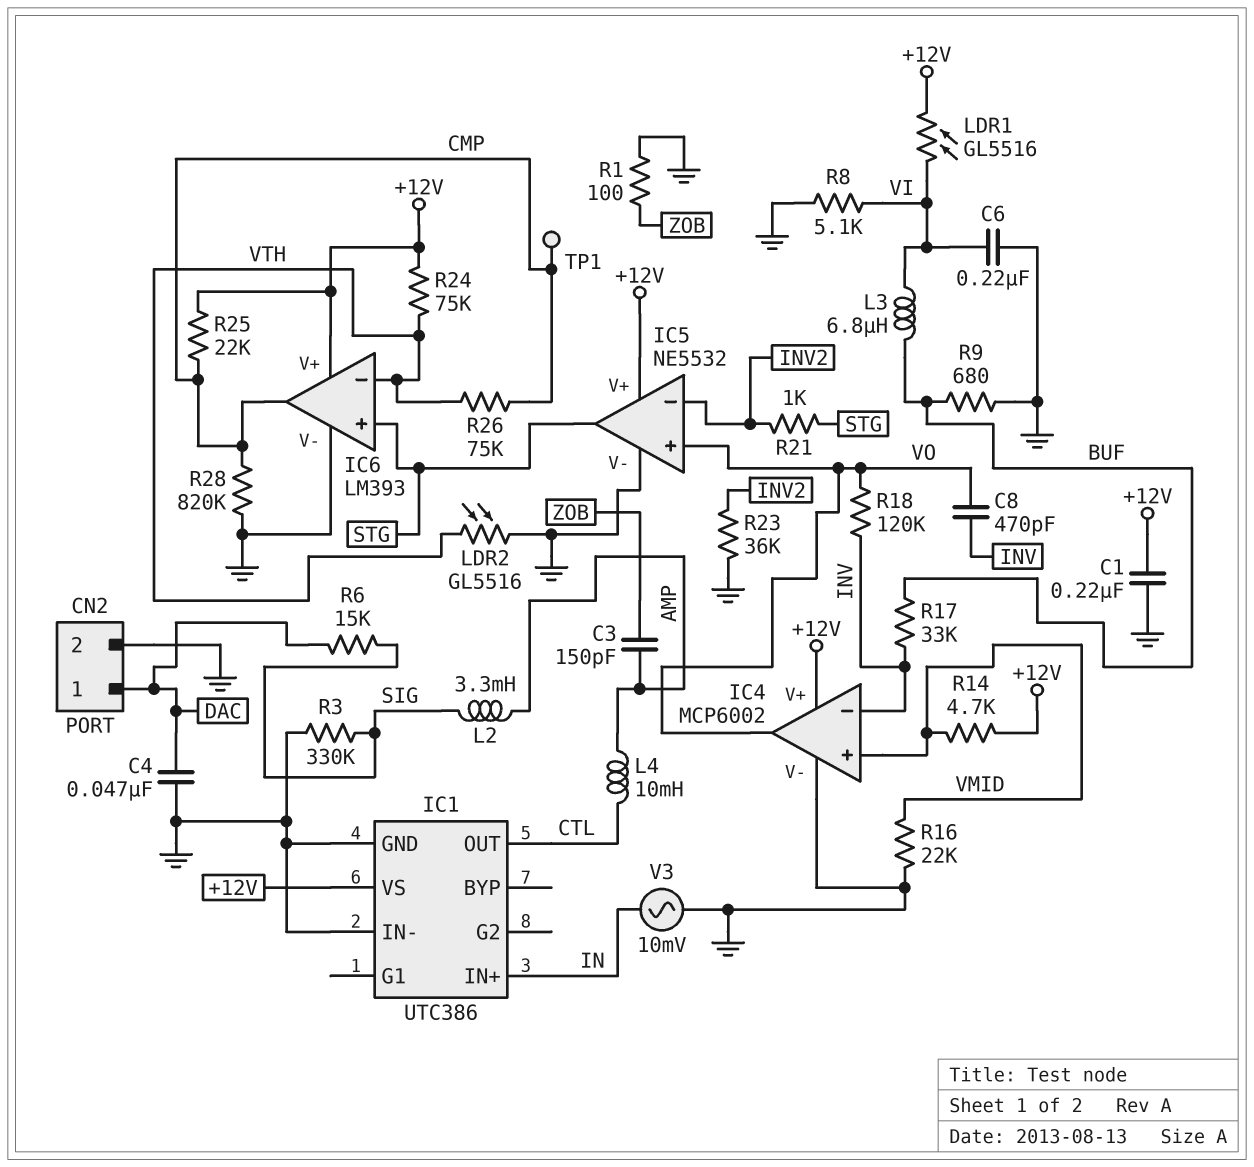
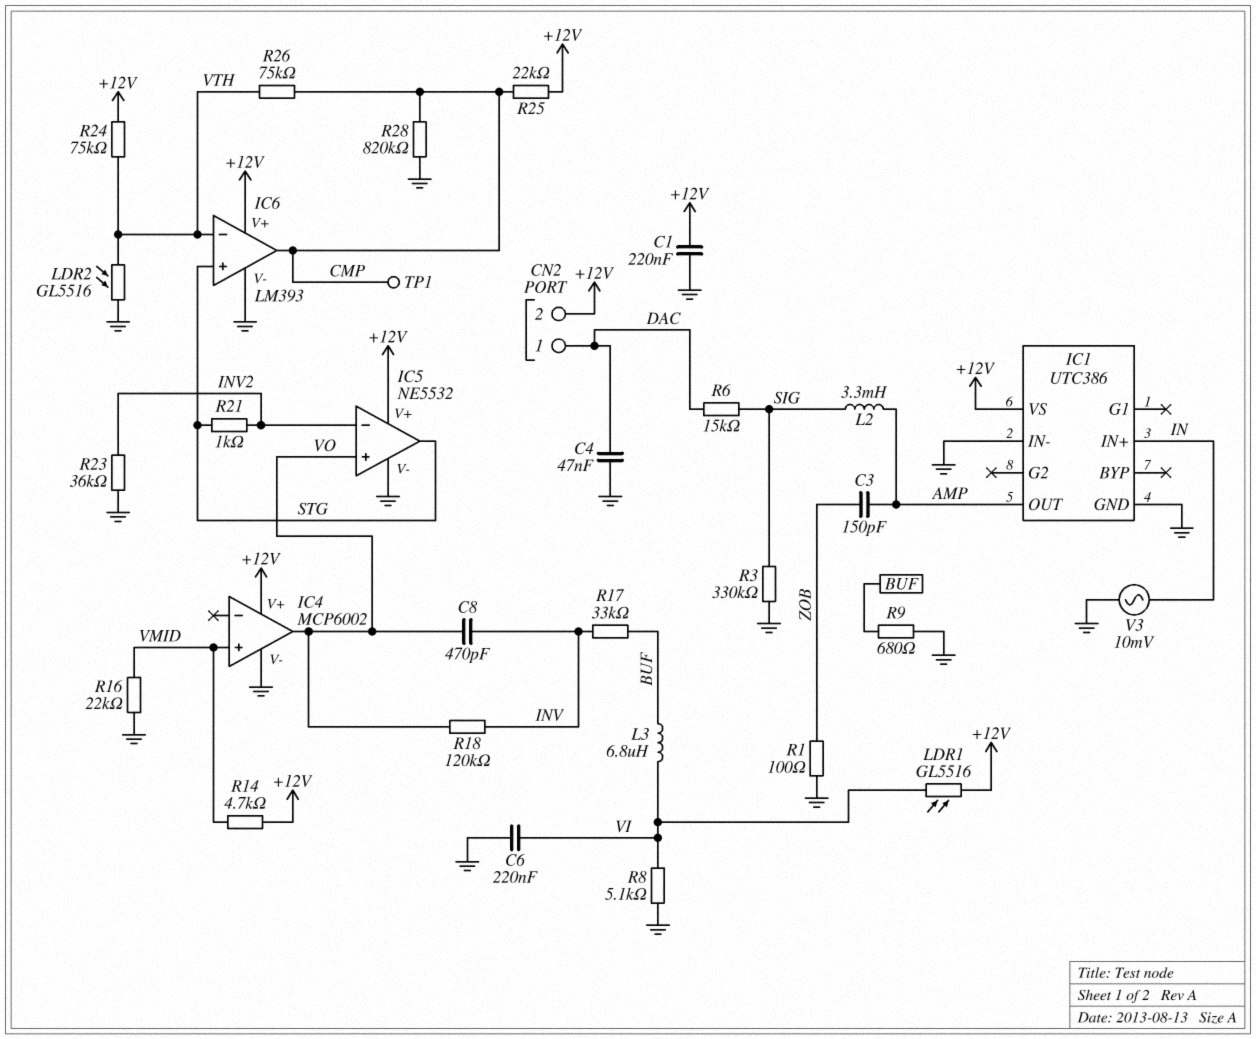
CN2 pin 2: GND -> +12V
IC1 pin OUT: CTL -> AMP
IC4 pin in-: INV -> none
L4: 10mH (AMP, CTL) -> none

